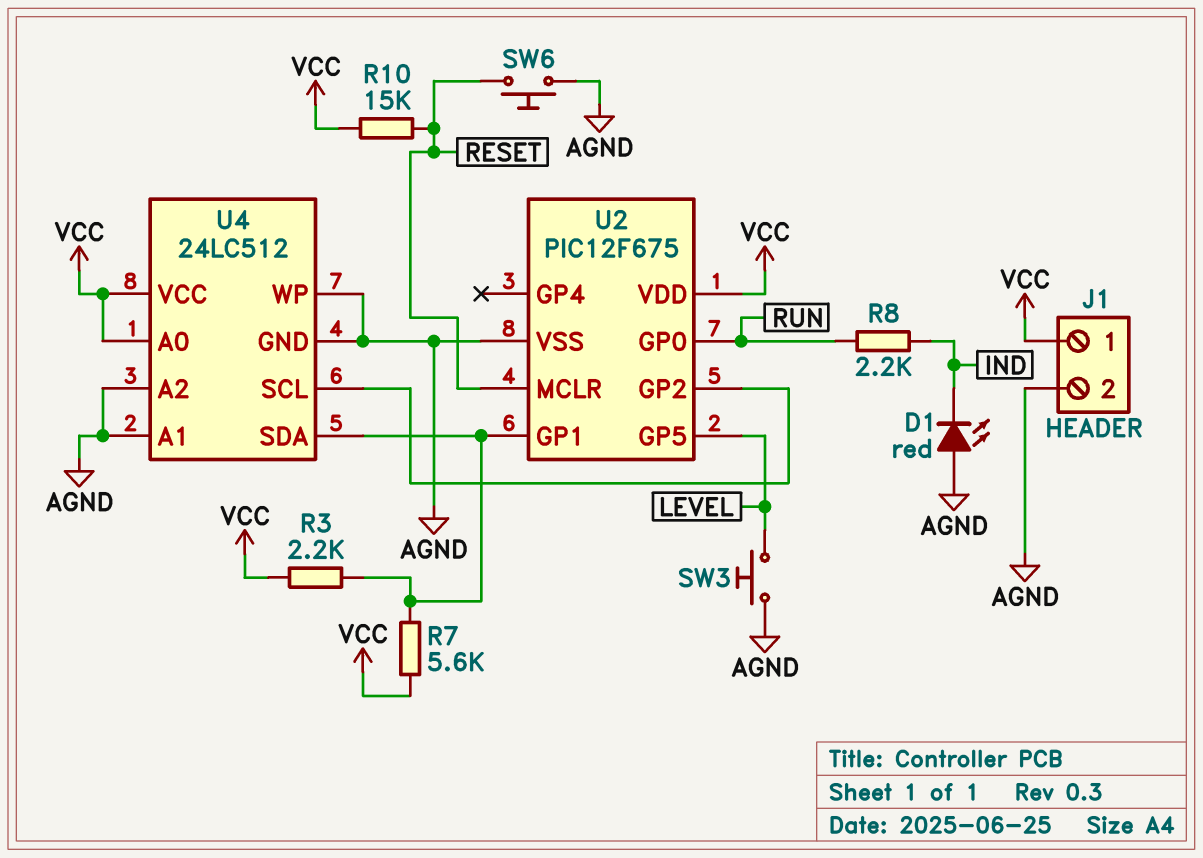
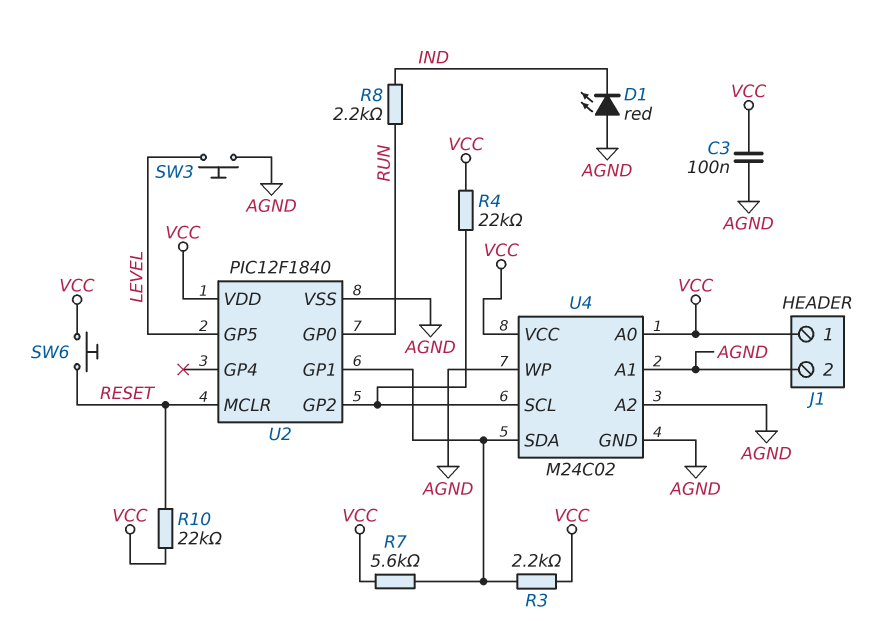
C3: none -> 100nF (AGND, VCC)
R4: none -> 22k (U2/GP2, VCC)
R10: 15k (RESET, VCC) -> 22k (RESET, VCC)
SW6: button (AGND, RESET) -> button (RESET, VCC)
U2: PIC12F675 -> PIC12F1840
U4: 24LC512 -> M24C02

